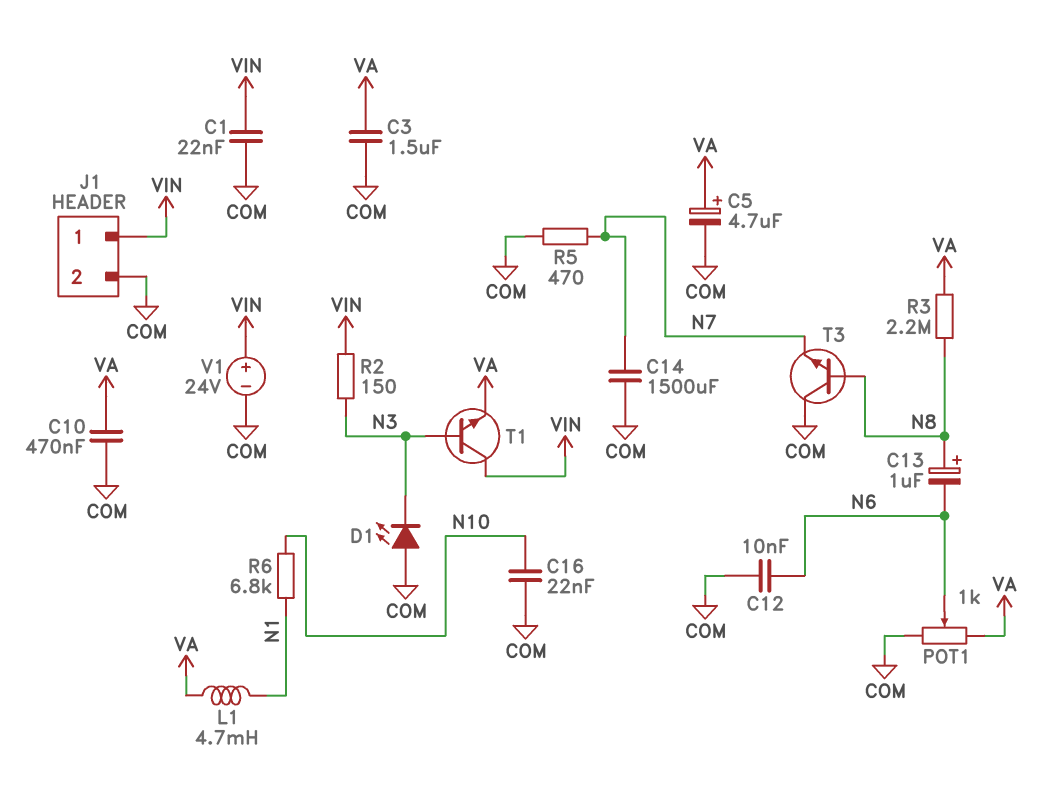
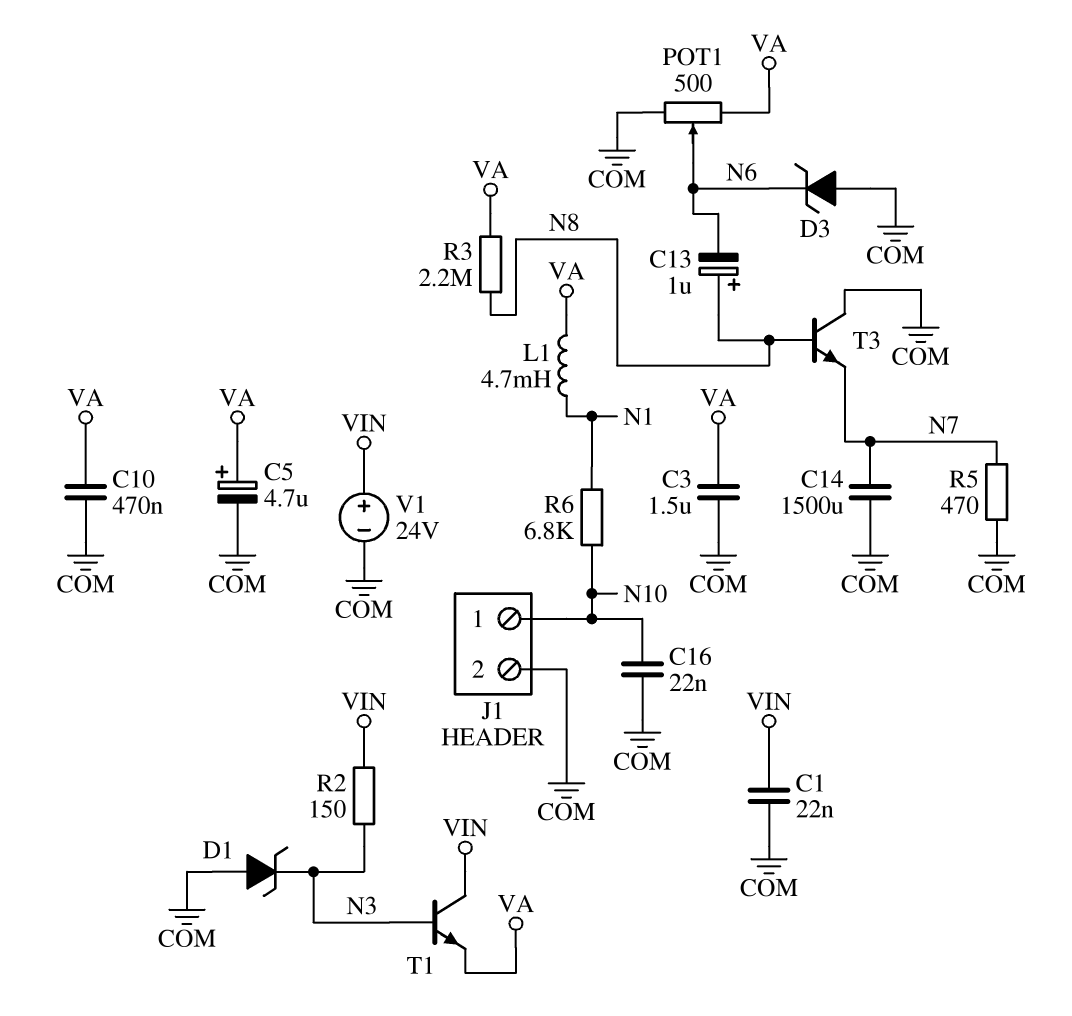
C12: 10nF (COM, N6) -> none
D1: LED (A COM, K N3) -> zener (A COM, K N3)
D3: none -> zener (A COM, K N6)
J1 pin 1: VIN -> N10
POT1: 1k (COM, VA, wiper N6) -> 500 (COM, VA, wiper N6)

